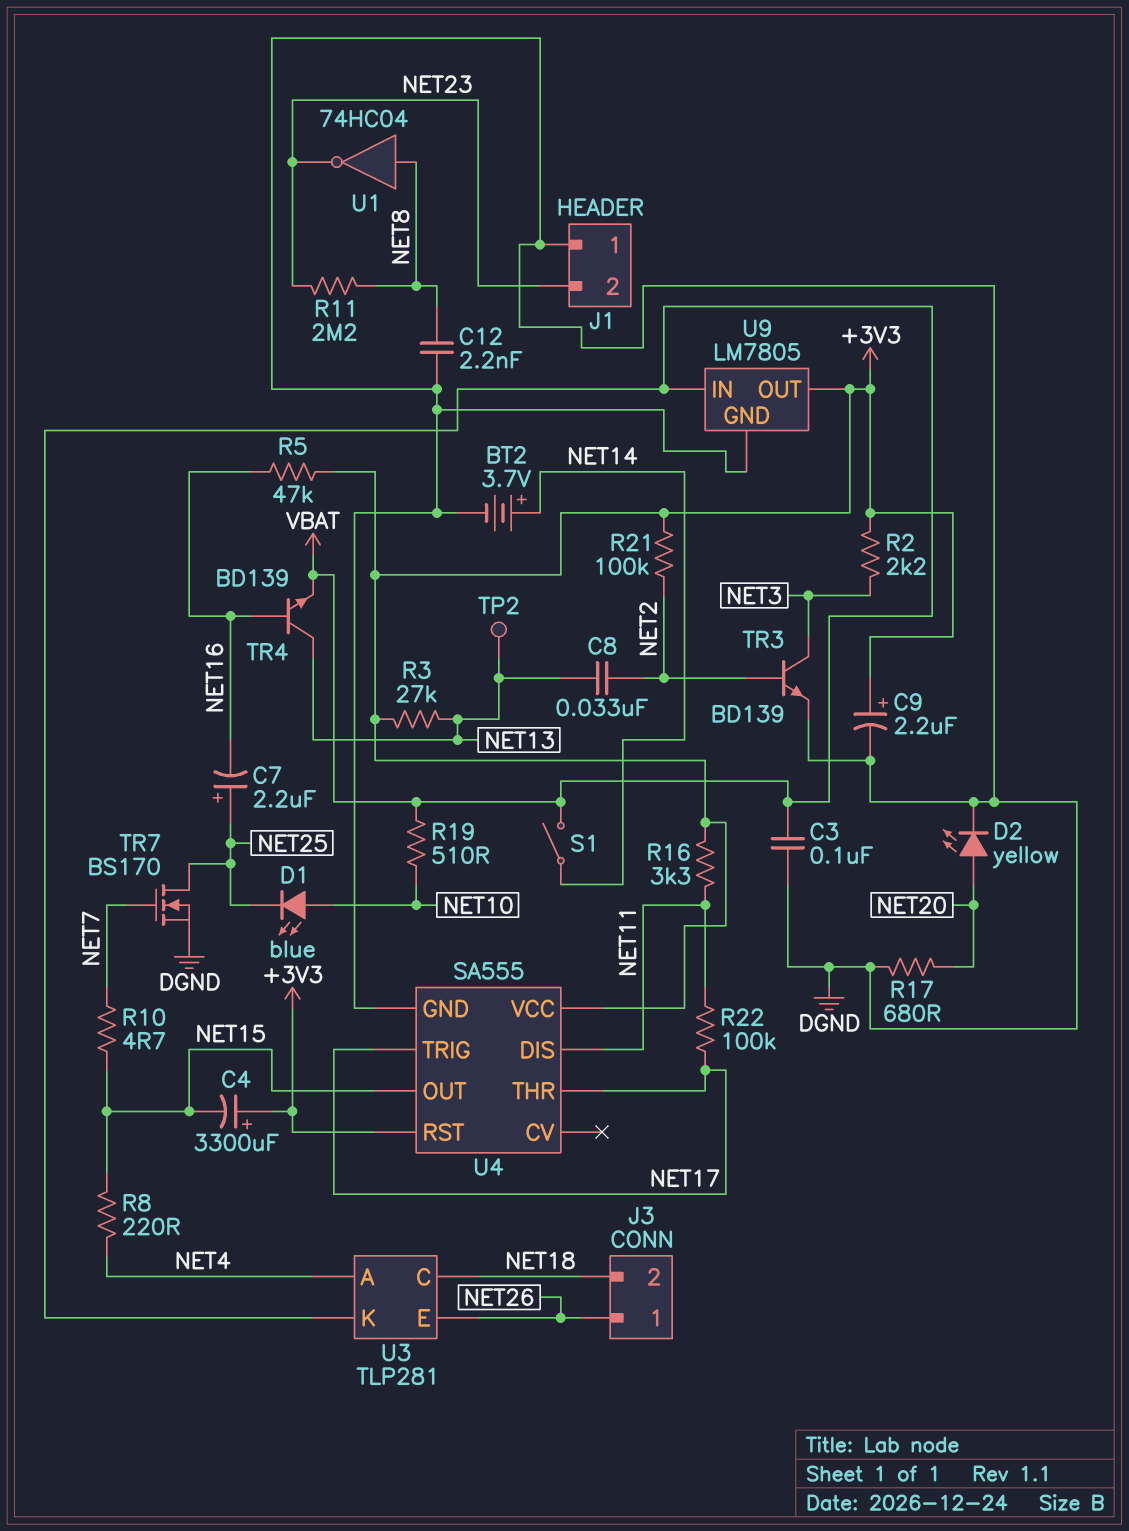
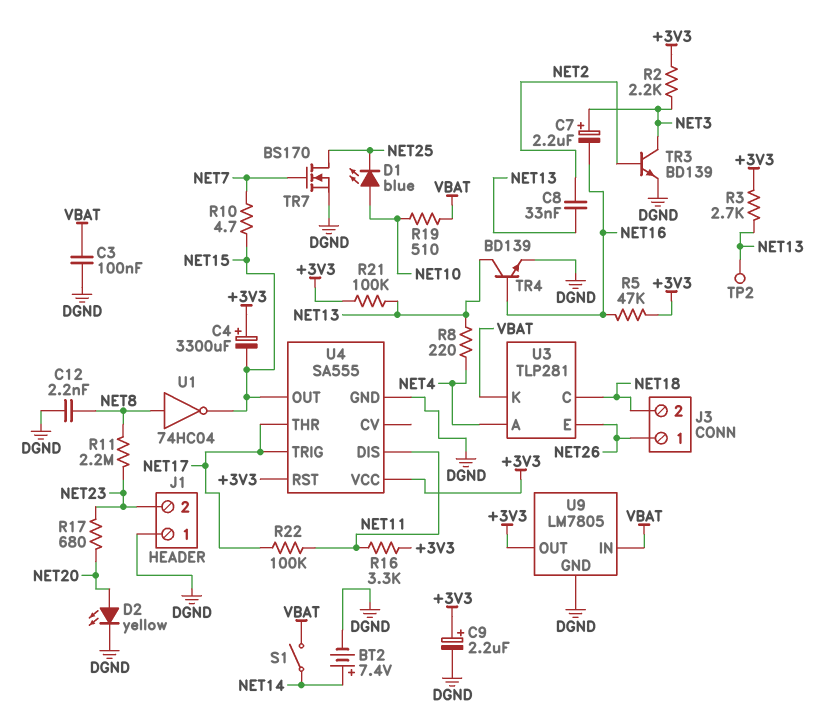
BT2: 3.7V (plus NET14, minus DGND) -> 7.4V (plus NET14, minus DGND)
C7: 2.2uF (plus NET25, minus NET16) -> 2.2uF (plus NET3, minus NET16)
R3: 27k (+3V3, NET13) -> 2.7k (+3V3, NET13)
R8: 220 (NET4, NET15) -> 220 (NET4, NET13)
R17: 680 (DGND, NET20) -> 680 (NET20, NET23)
R21: 100k (+3V3, NET2) -> 100k (+3V3, NET13)
TR4: NPN BD139 (B NET16, C NET13, E VBAT) -> NPN BD139 (B NET16, C NET13, E DGND)
U1: NOT 74HC04 (in NET8, out NET23) -> NOT 74HC04 (in NET8, out NET15)

